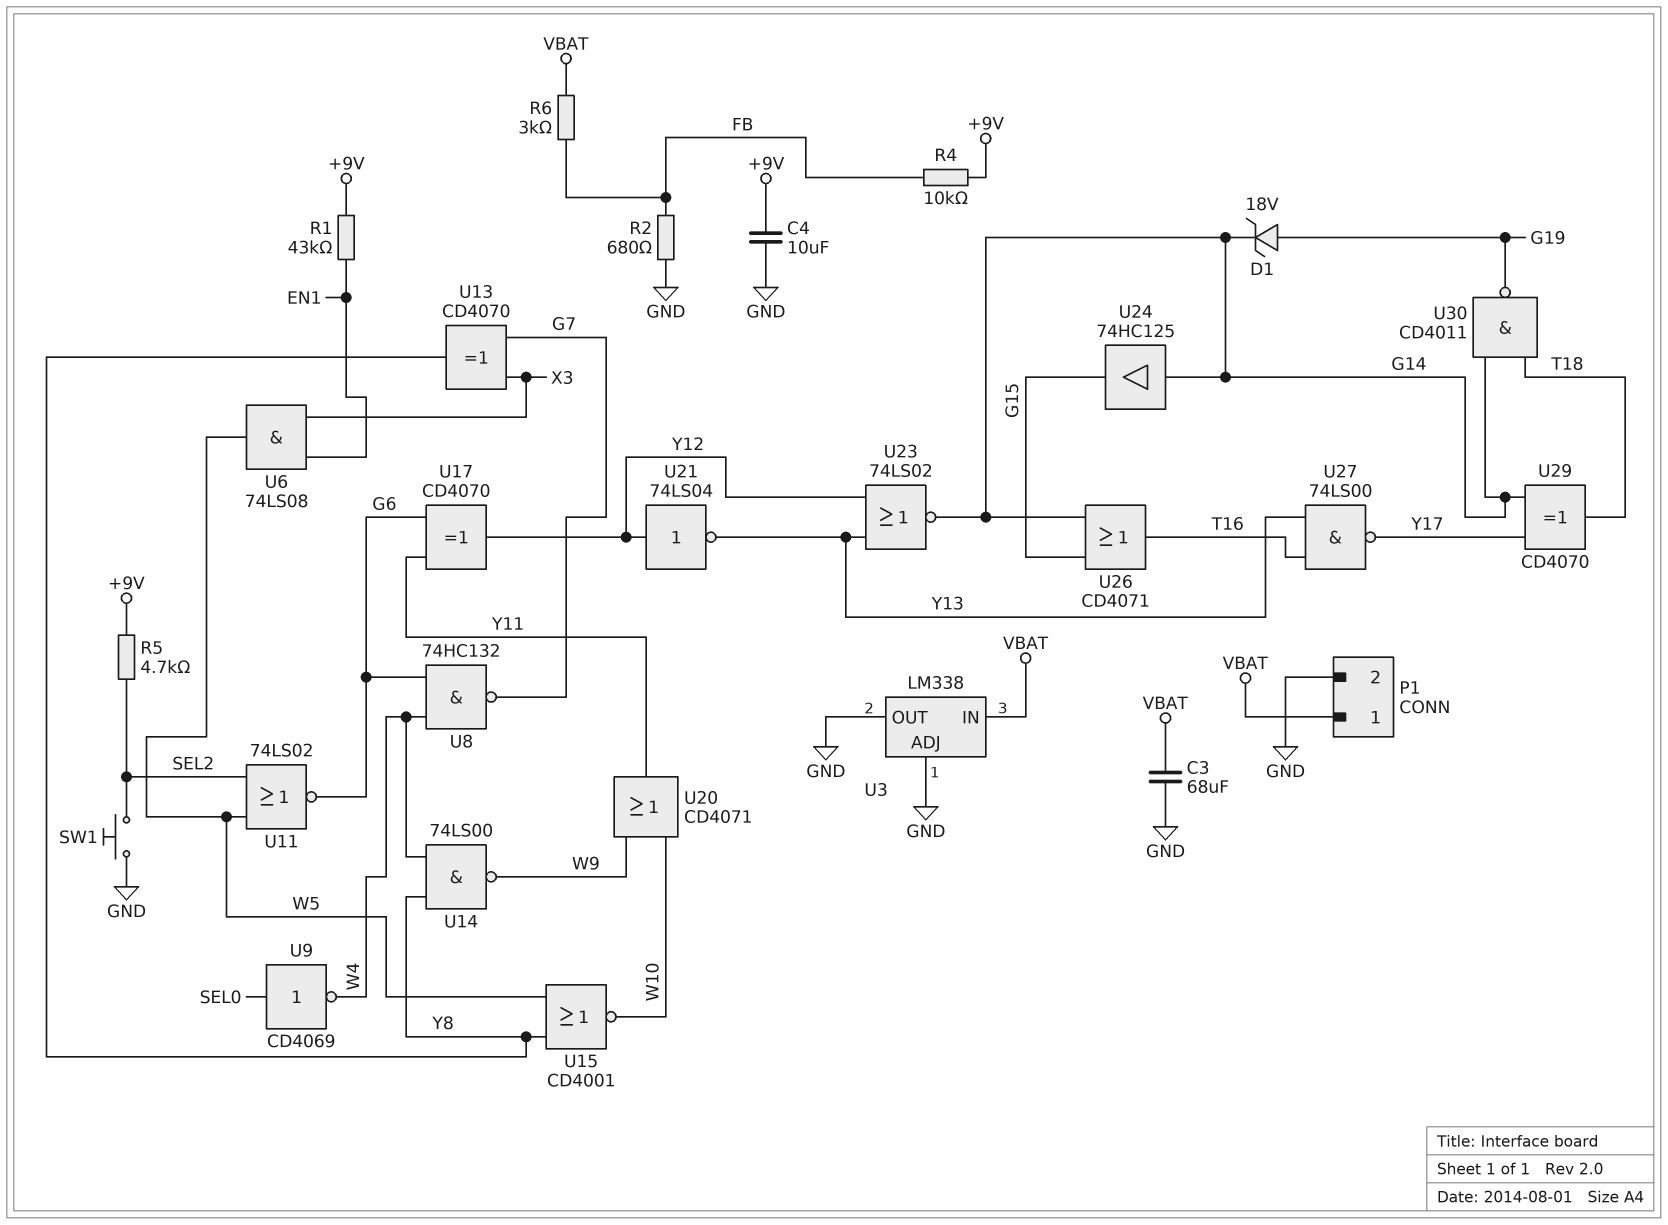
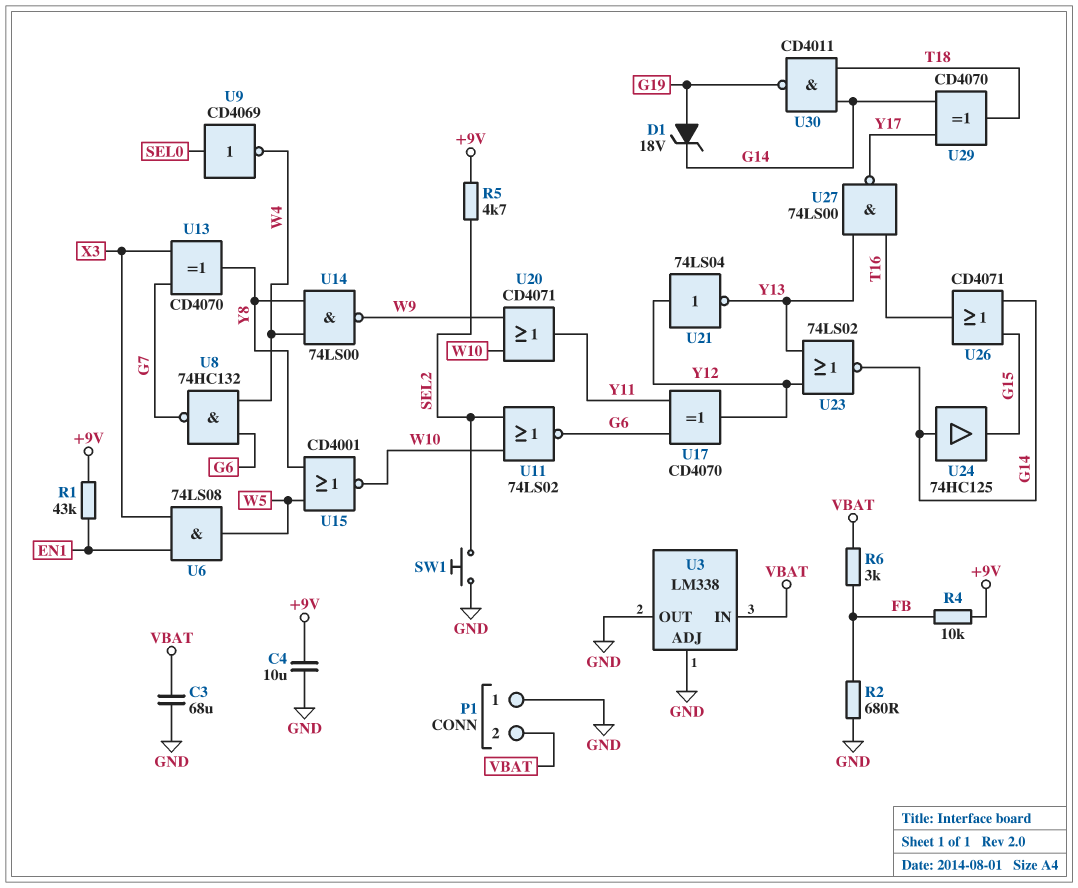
P1 pin 1: VBAT -> GND
P1 pin 2: GND -> VBAT
U11: NOR 74LS02 (in SEL2, in W5, out G6) -> NOR 74LS02 (in SEL2, in W10, out G6)

